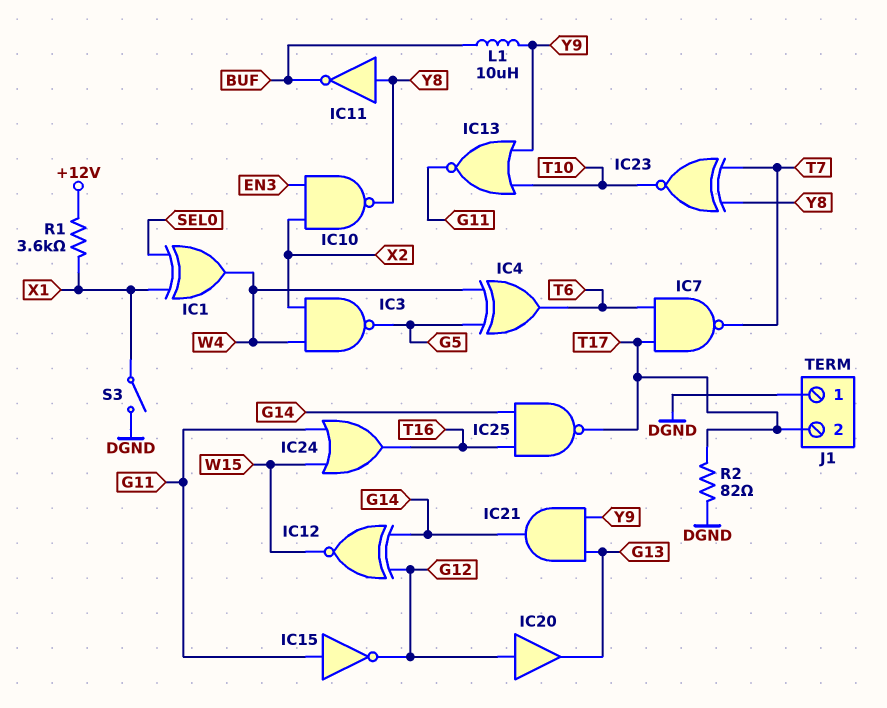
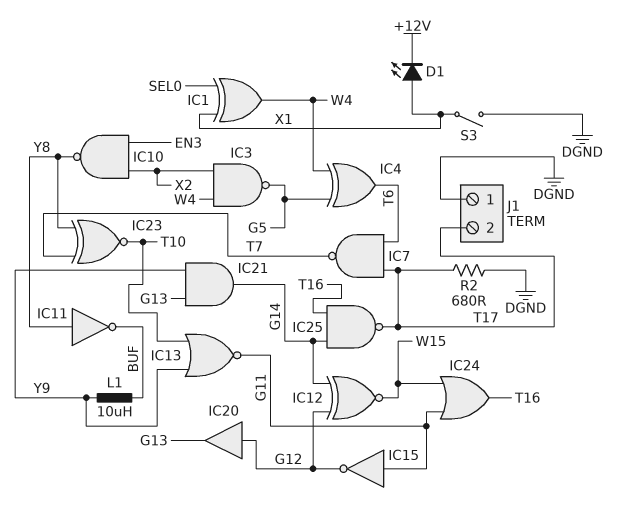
D1: none -> LED (A X1, K +12V)
R1: 3.6k (+12V, X1) -> none
R2: 82 (DGND, T17) -> 680 (DGND, T17)

